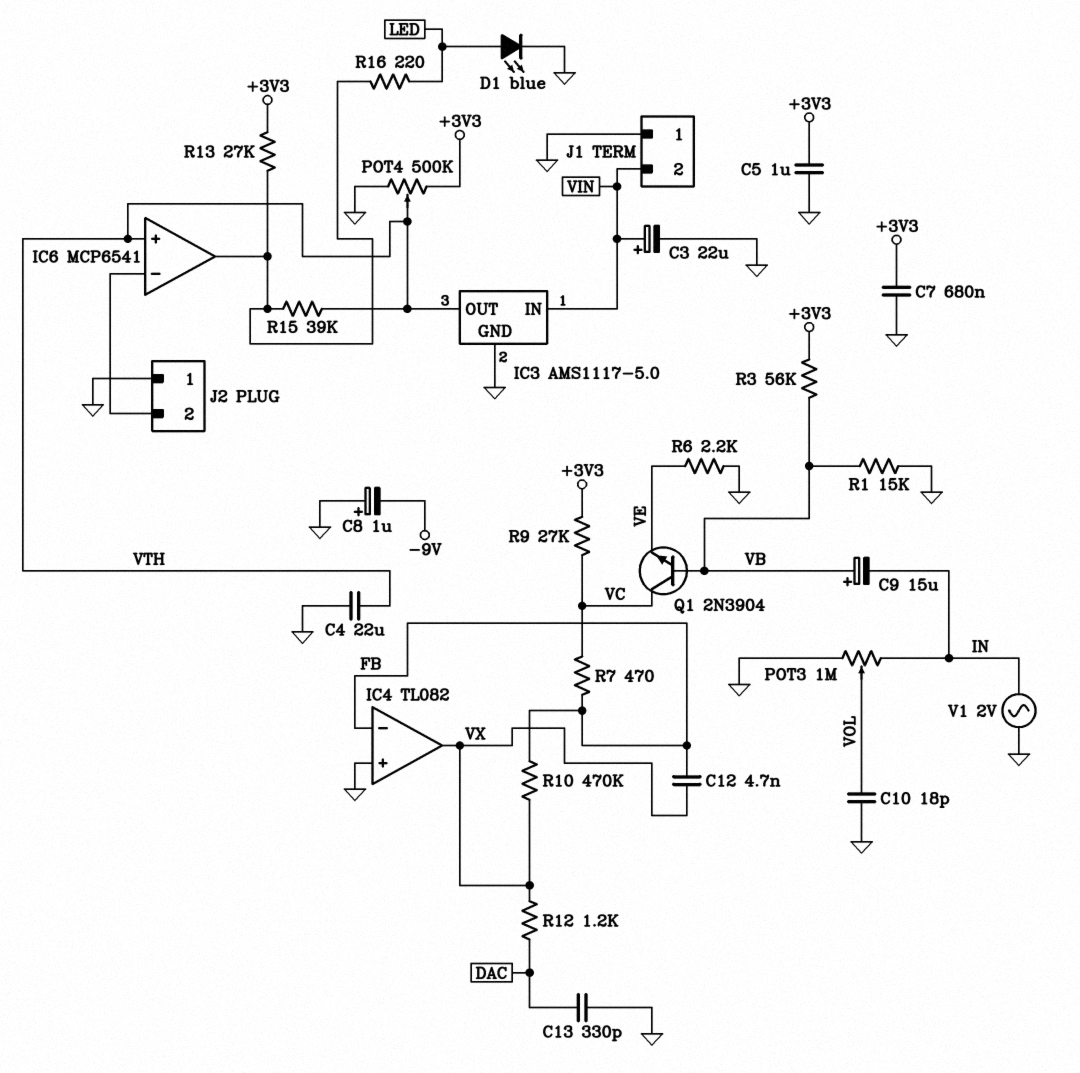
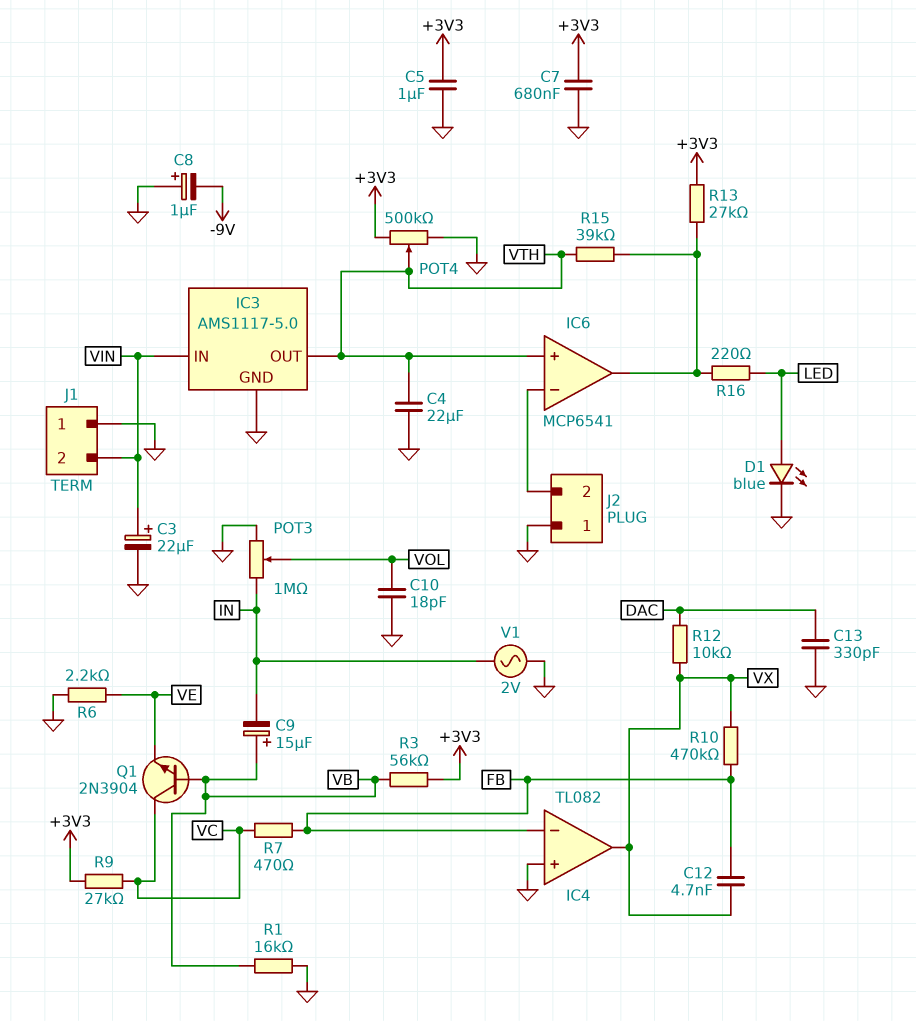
R1: 15k (GND, VB) -> 16k (GND, VB)
R12: 1.2k (DAC, VX) -> 10k (DAC, VX)

